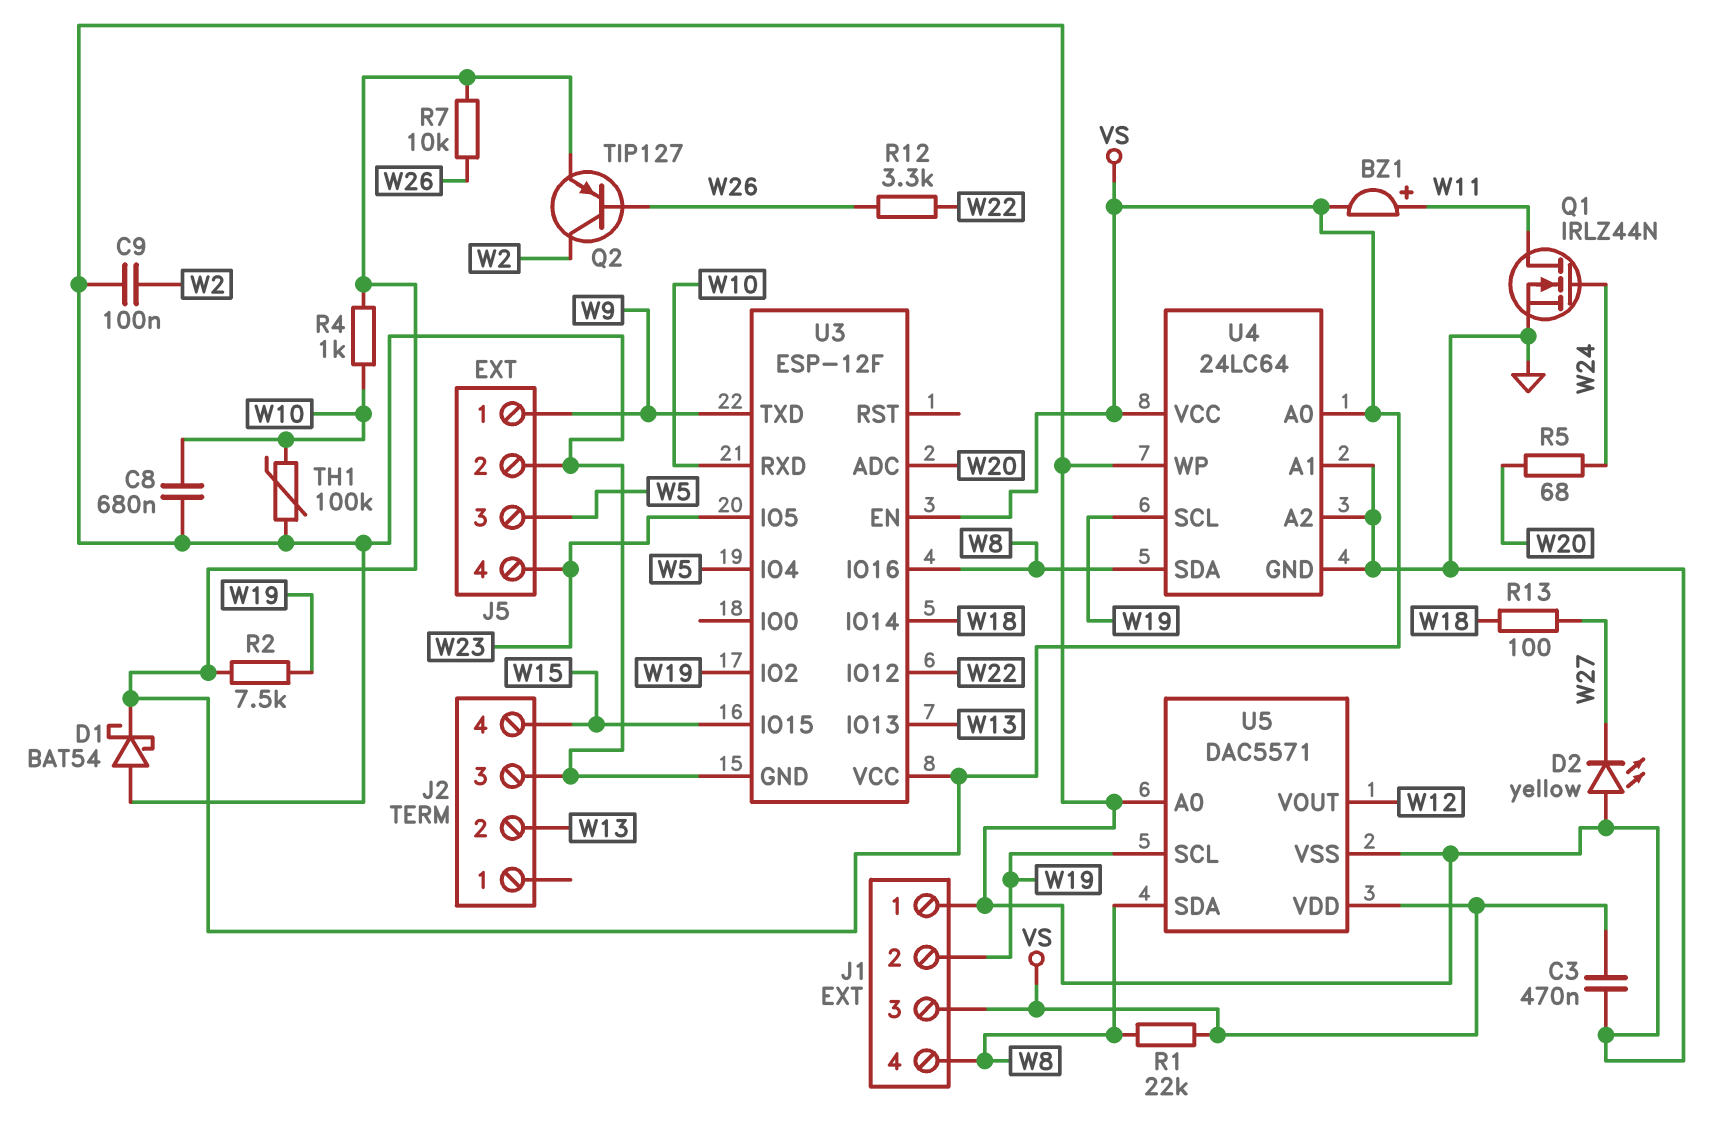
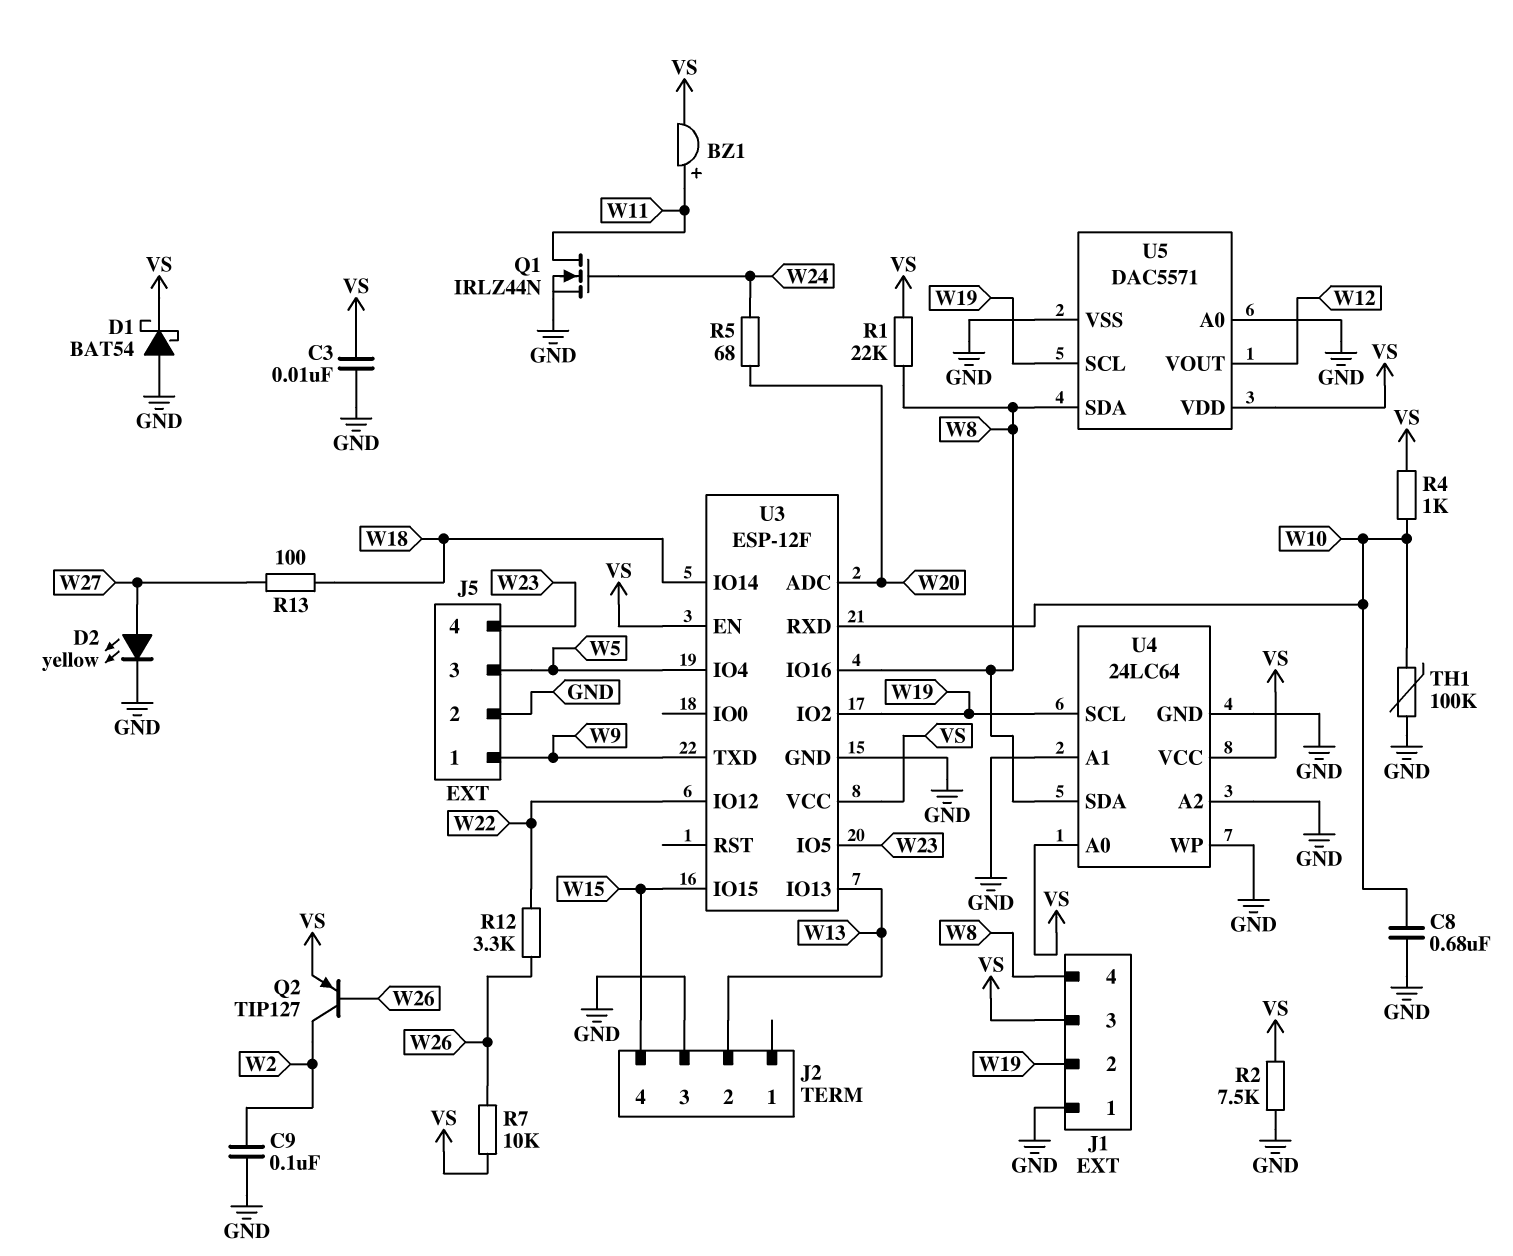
C3: 470nF (GND, VS) -> 10nF (GND, VS)
D2: LED yellow (A GND, K W27) -> LED yellow (A W27, K GND)
R2: 7.5k (VS, W19) -> 7.5k (GND, VS)

